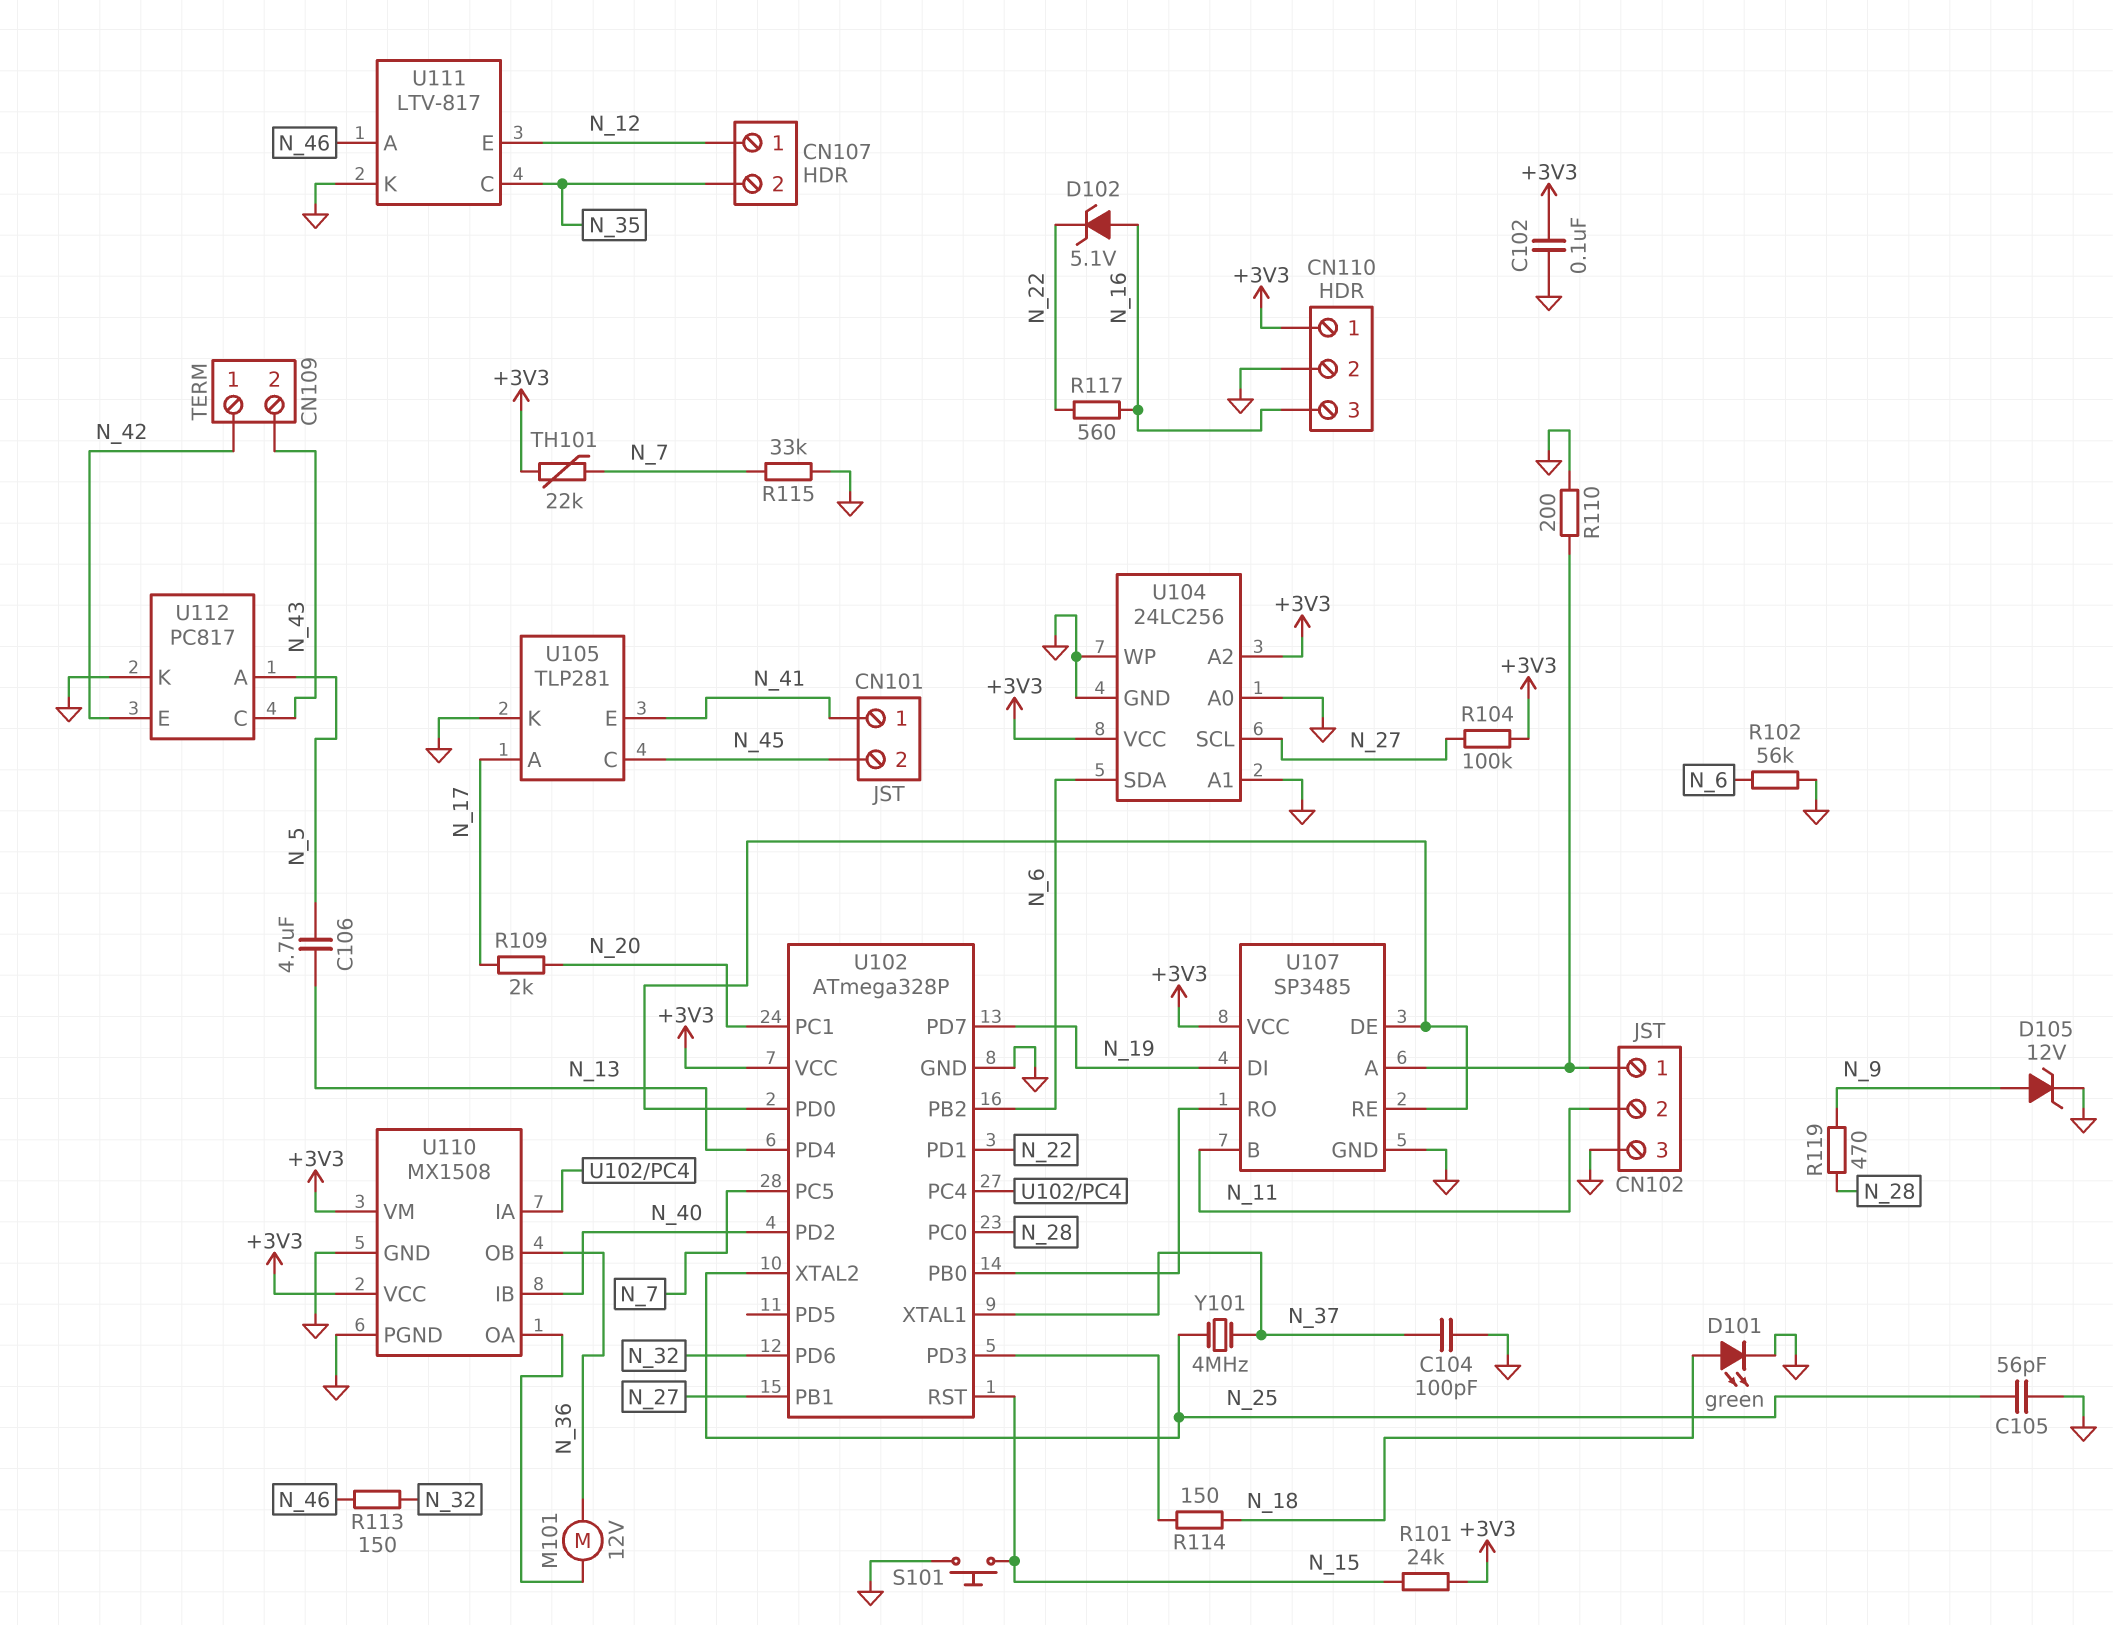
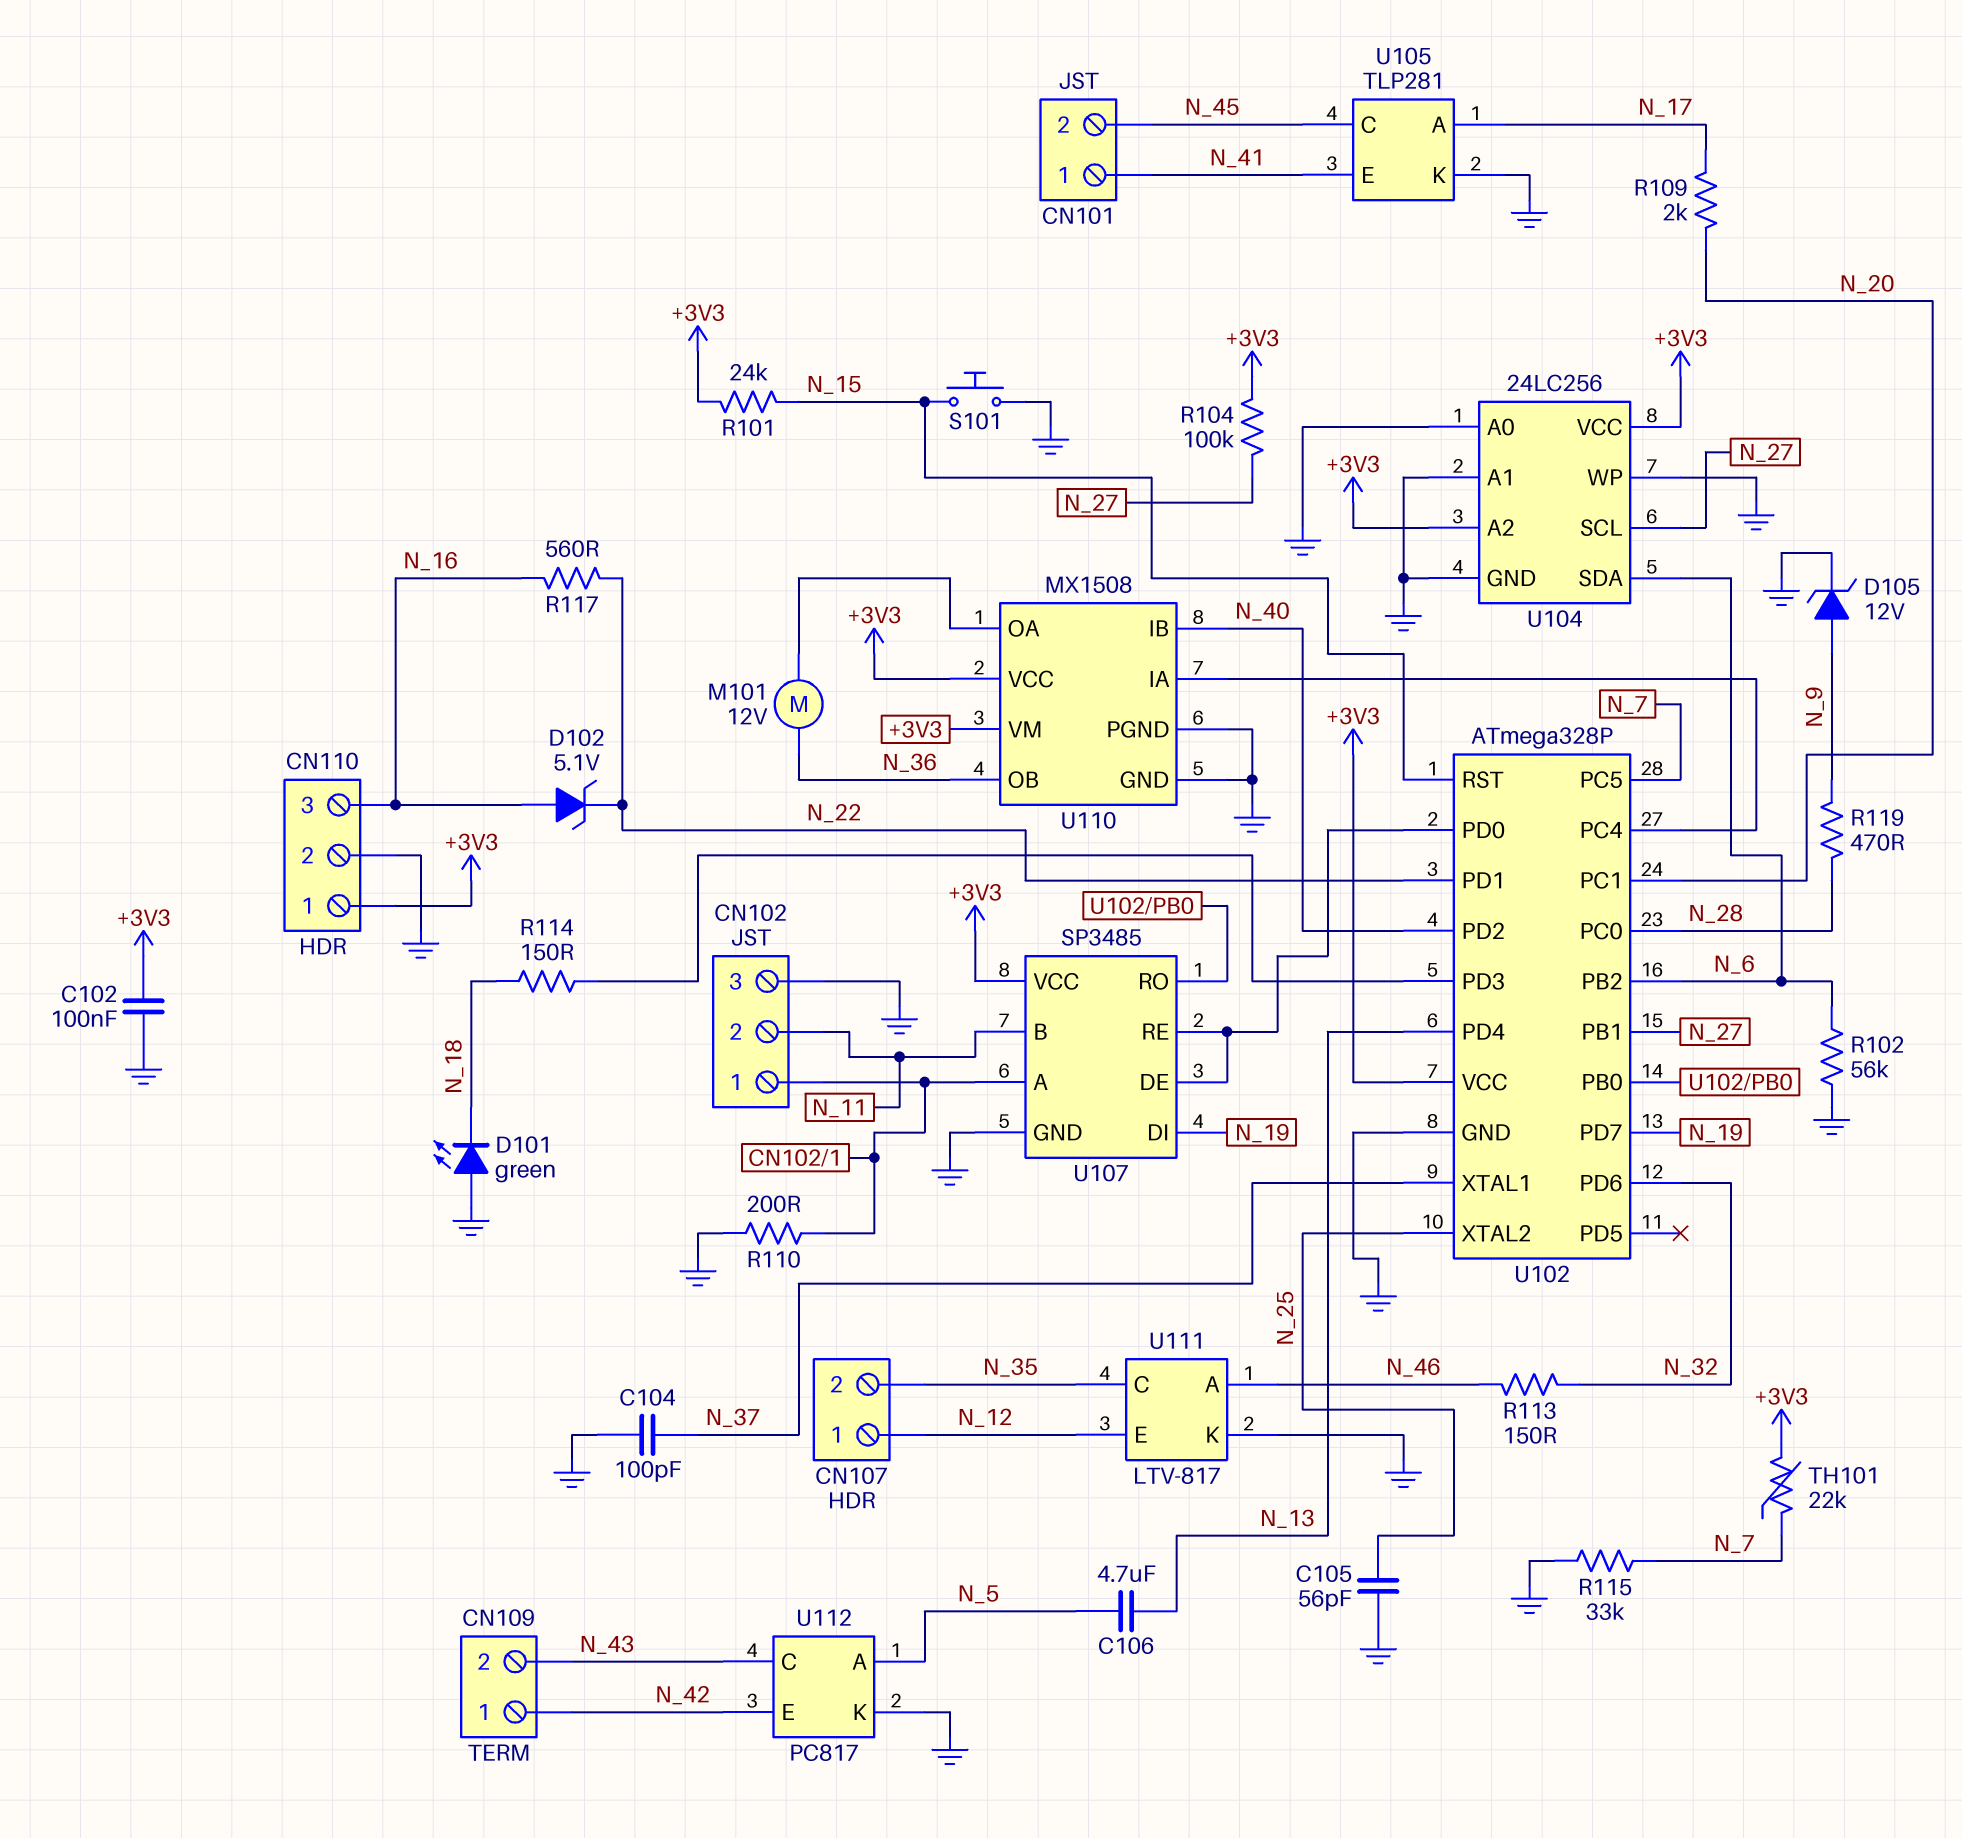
D101: LED green (A N_18, K GND) -> LED green (A GND, K N_18)
Y101: 4MHz (N_25, N_37) -> none

